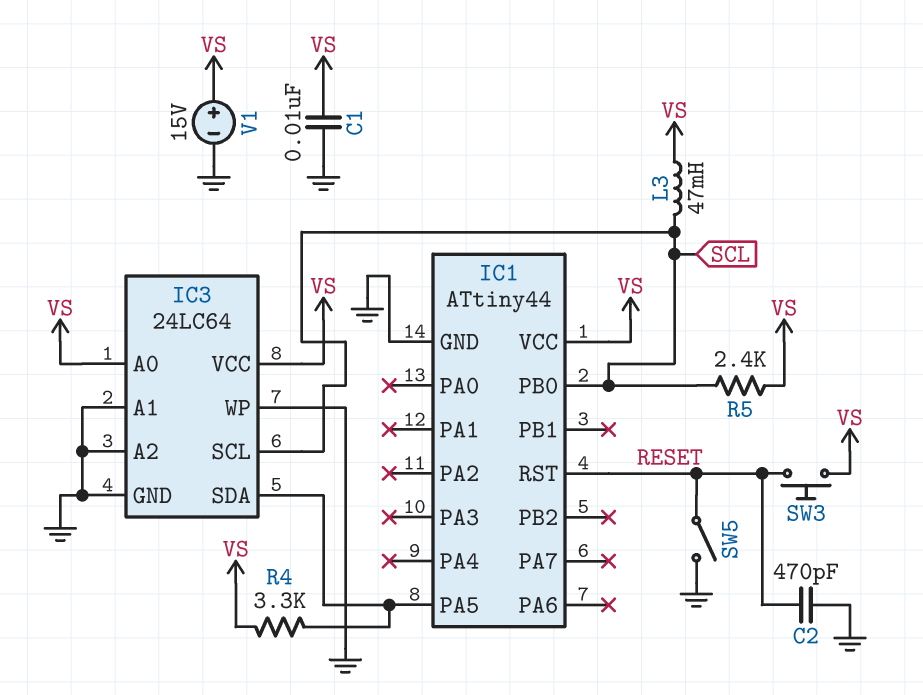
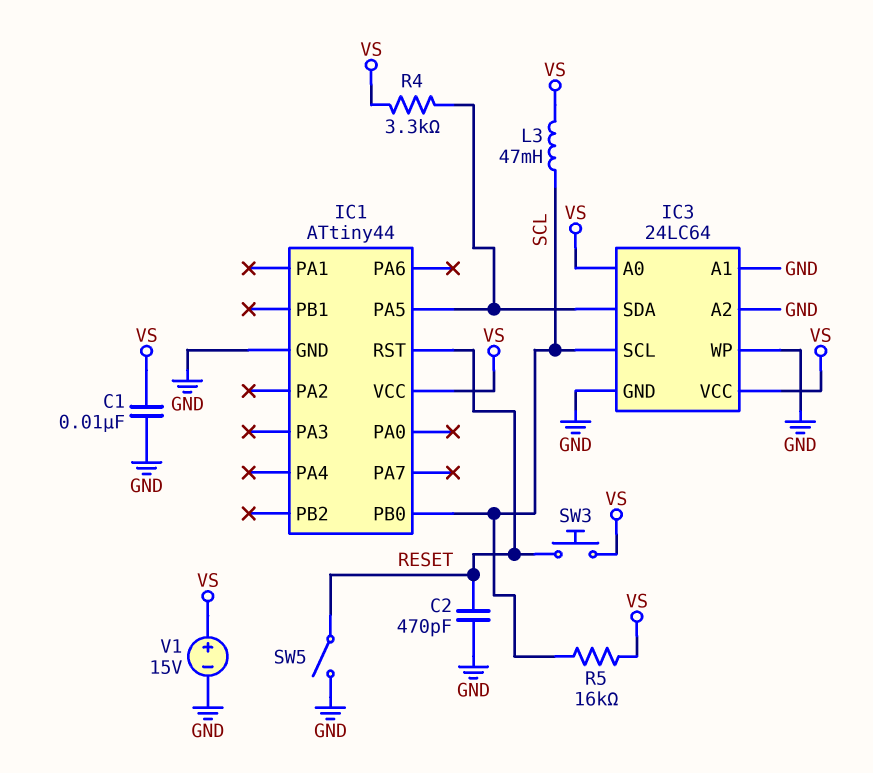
R5: 2.4k (SCL, VS) -> 16k (SCL, VS)

